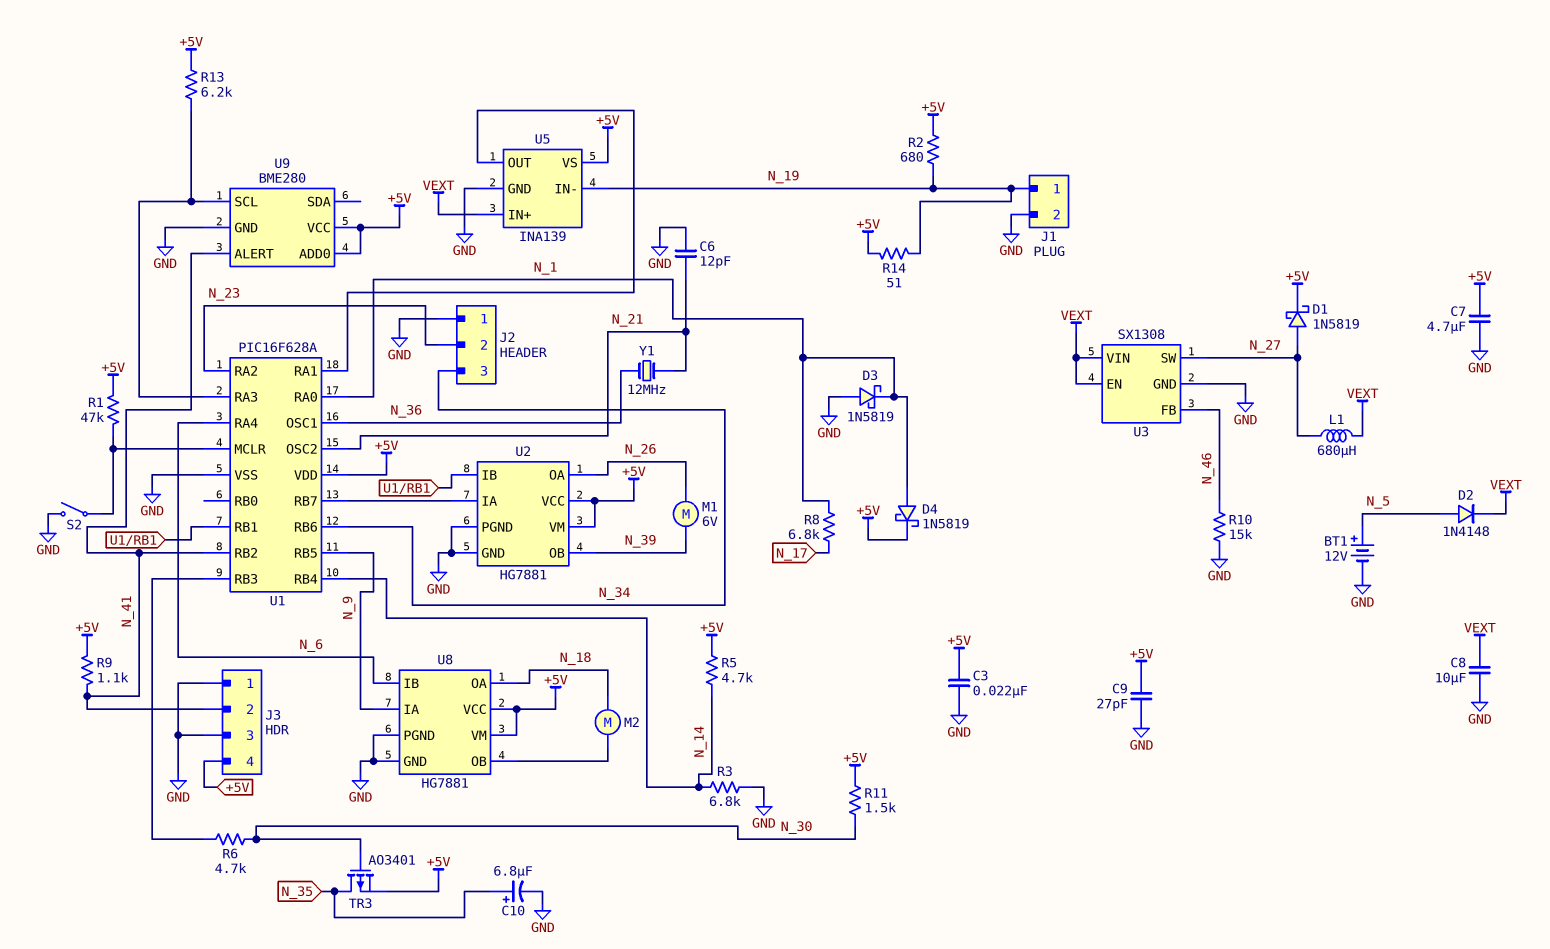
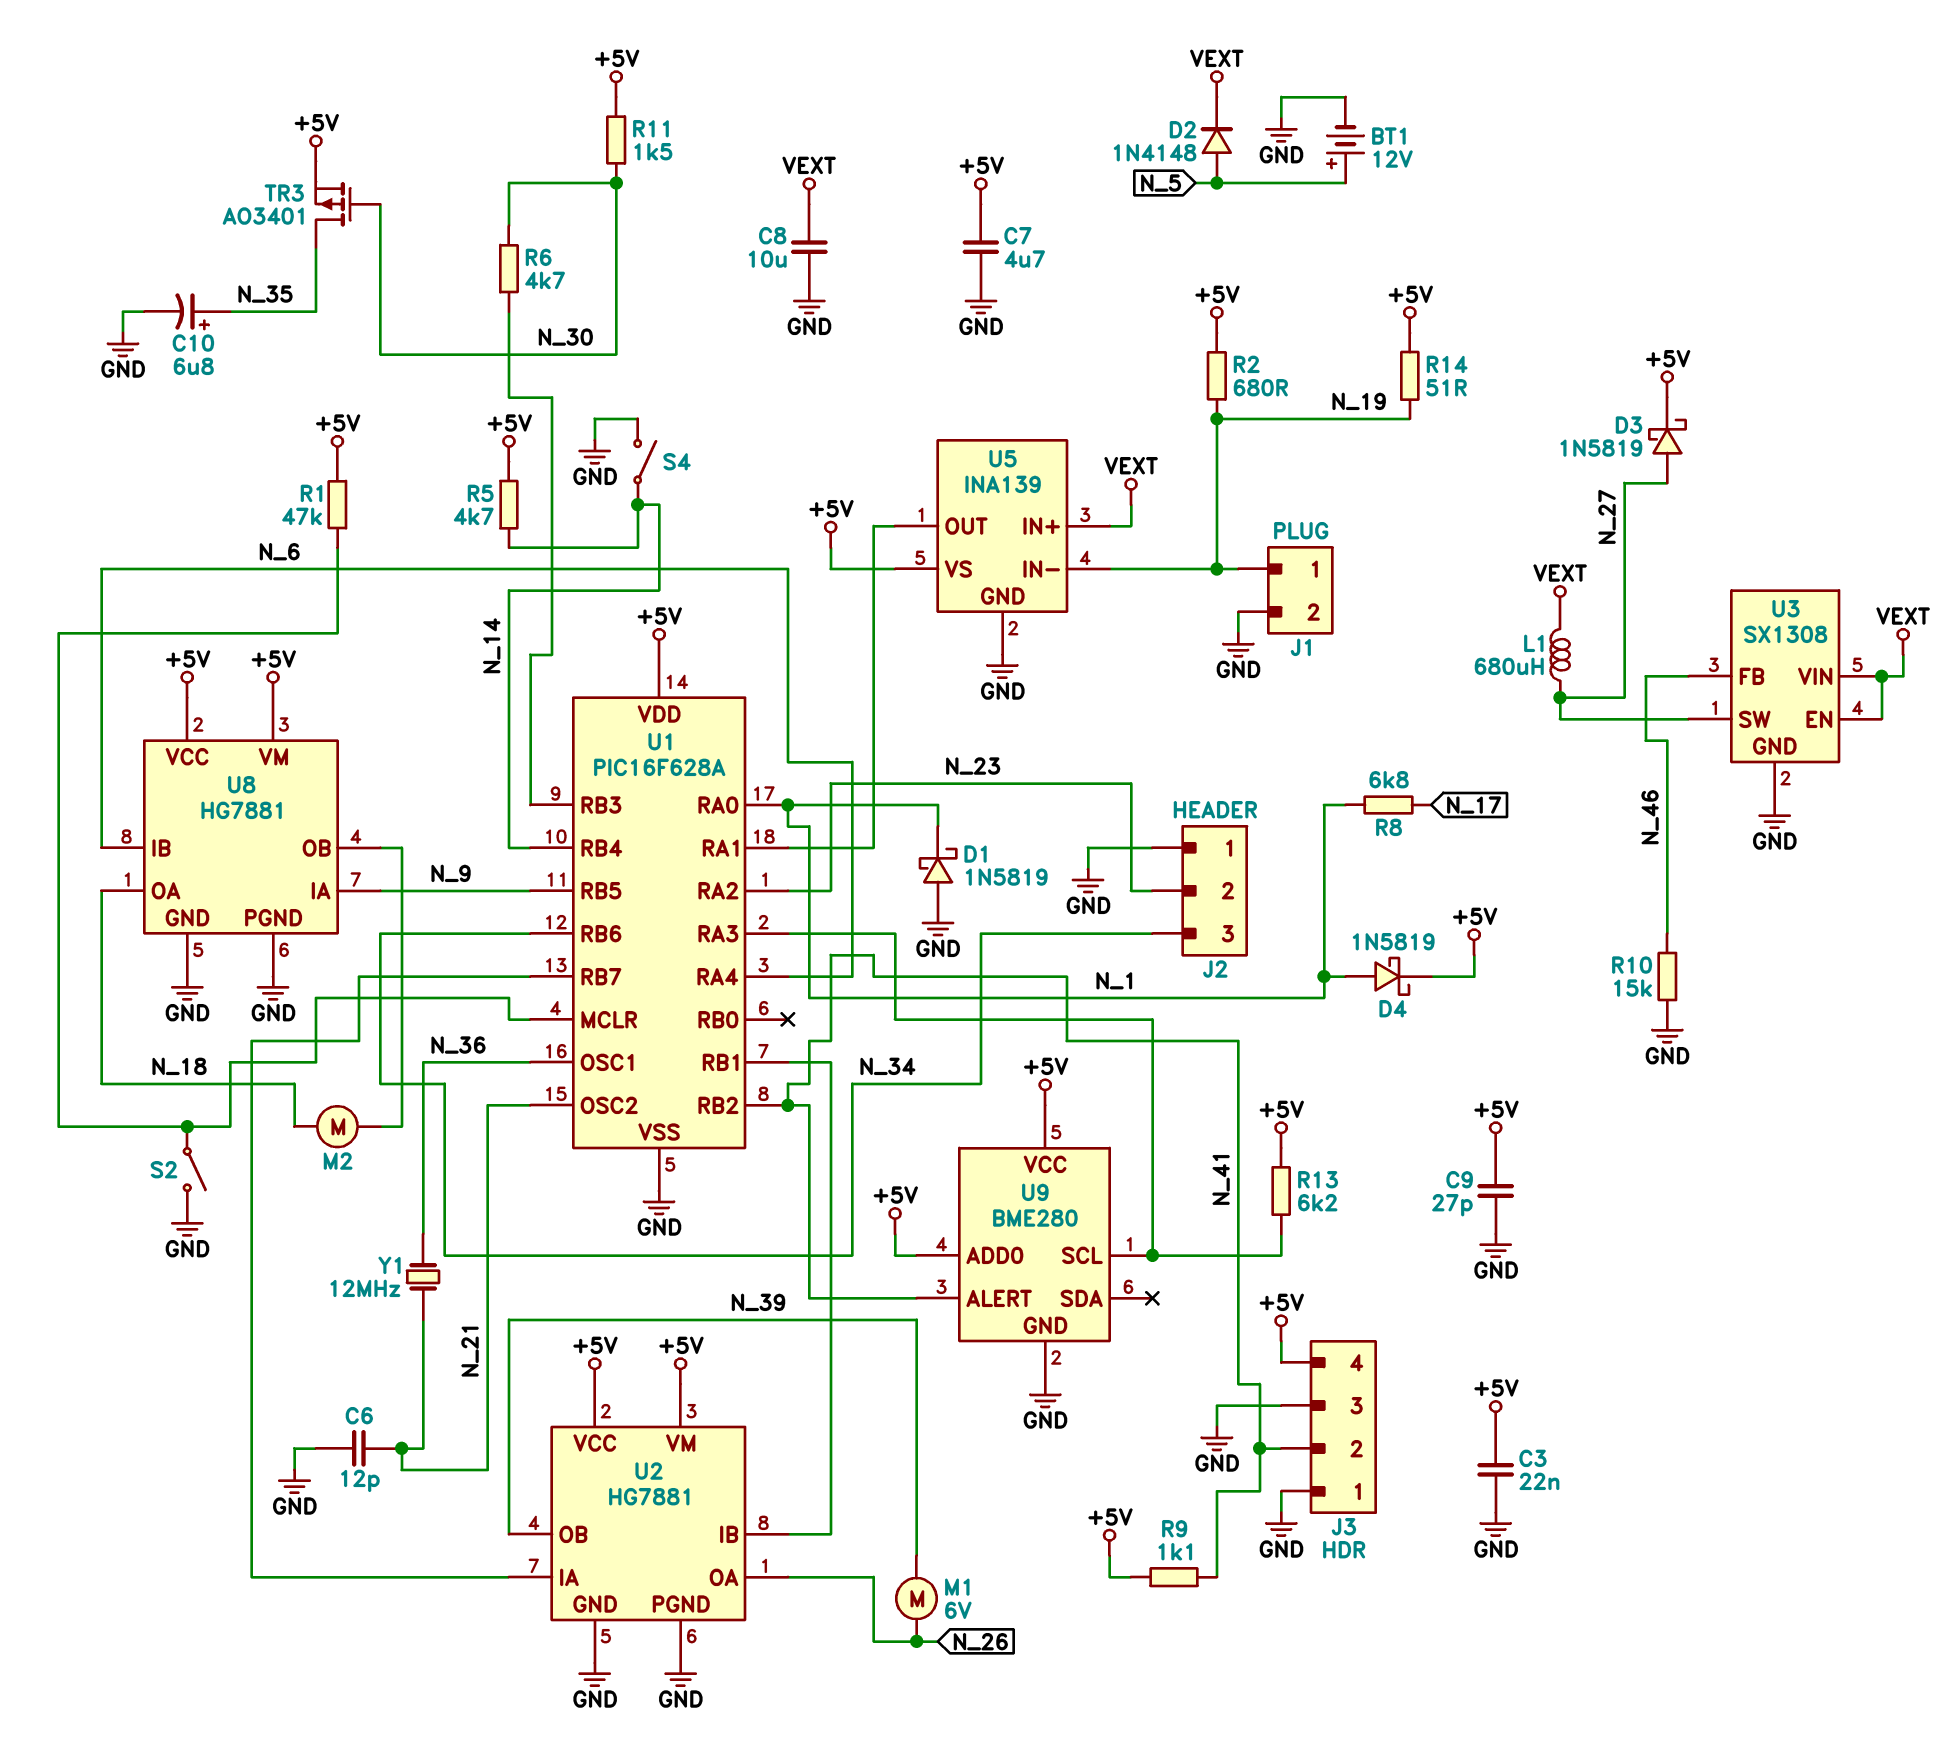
D1: schottky 1N5819 (A N_27, K +5V) -> schottky 1N5819 (A GND, K N_1)
D3: schottky 1N5819 (A GND, K N_1) -> schottky 1N5819 (A N_27, K +5V)
R3: 6.8k (GND, N_14) -> none
S4: none -> switch (GND, N_14)

